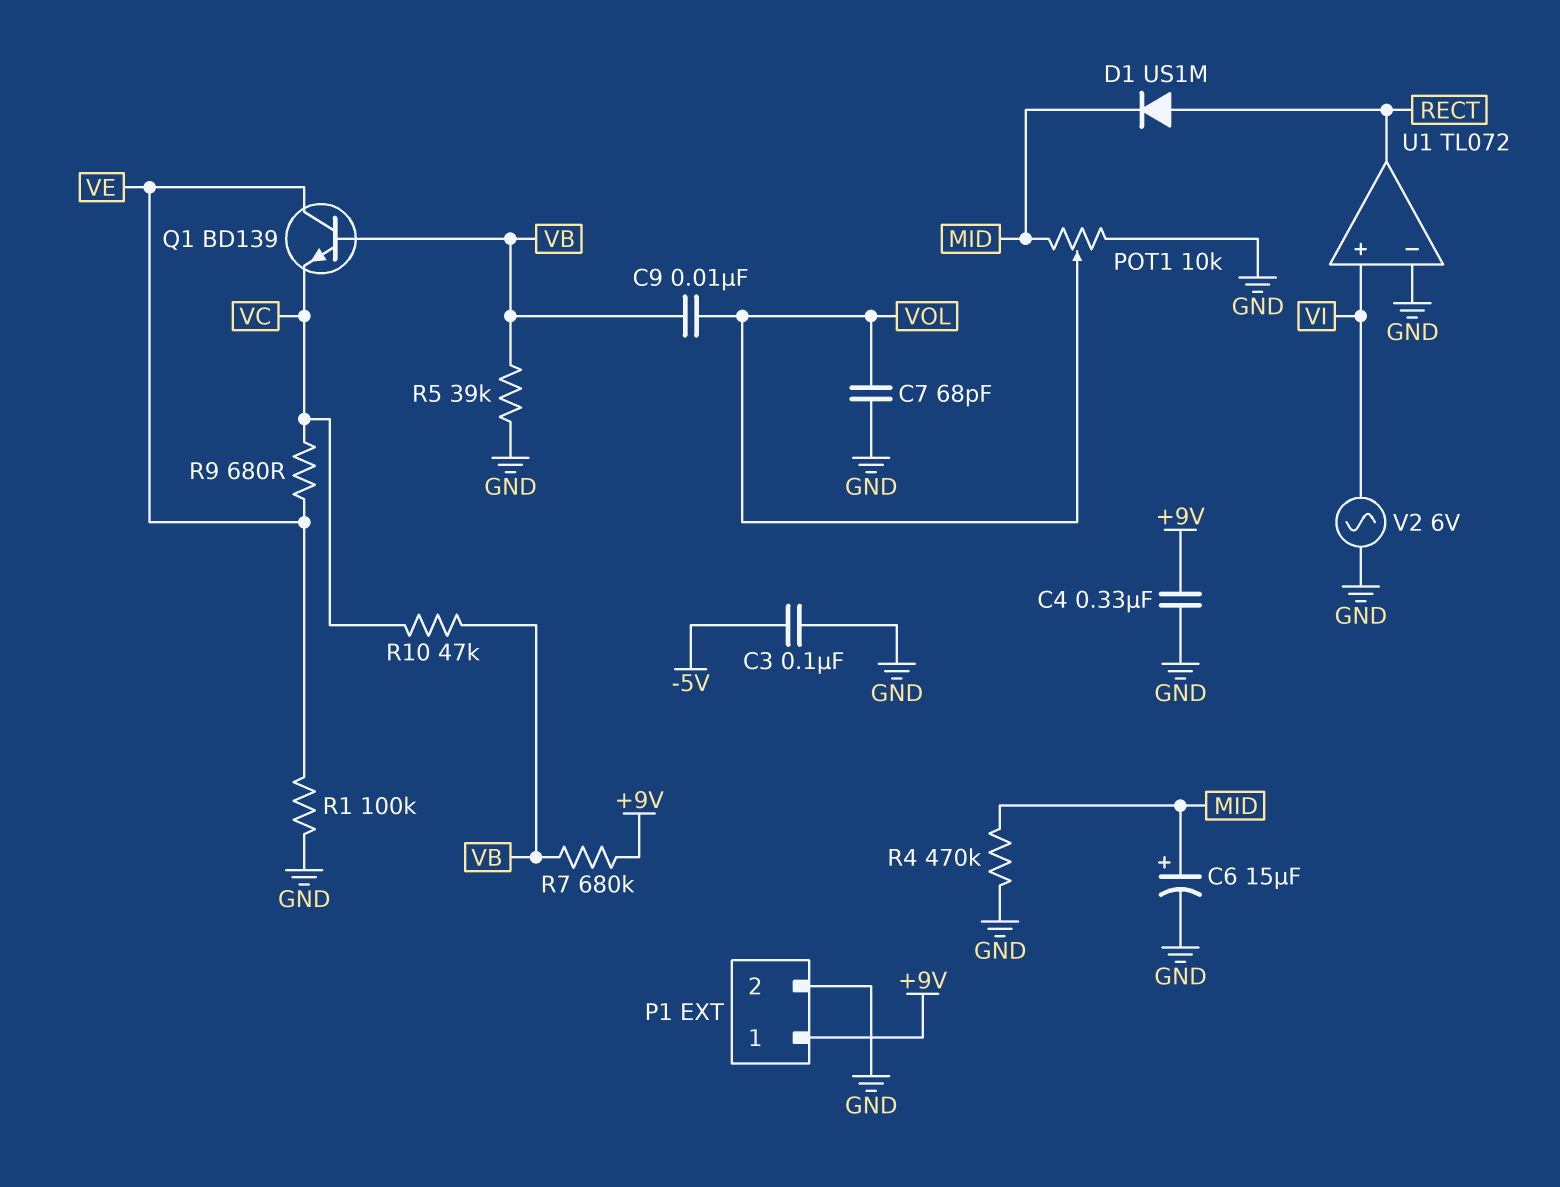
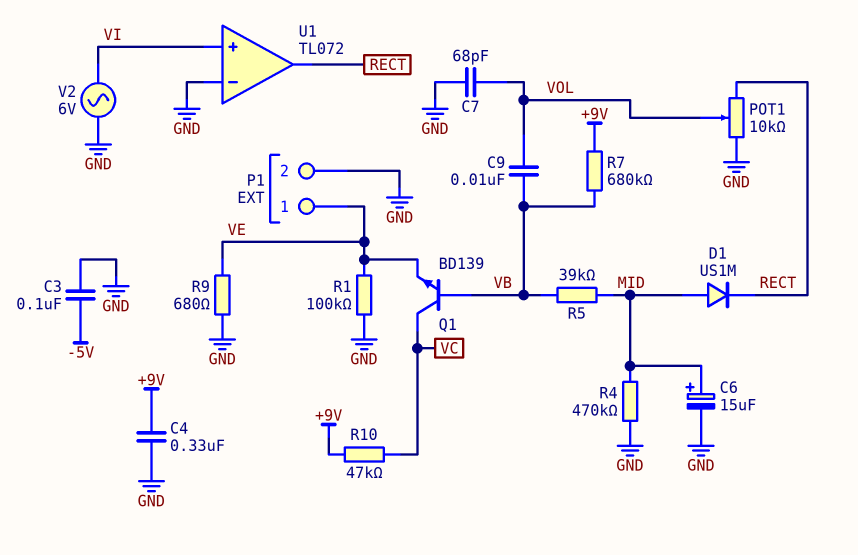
D1: diode US1M (A RECT, K MID) -> diode US1M (A MID, K RECT)
P1 pin 1: +9V -> VE
POT1: 10k (GND, MID, wiper VOL) -> 10k (GND, RECT, wiper VOL)
Q1: NPN BD139 (B VB, C VE, E VC) -> NPN BD139 (B VB, C VC, E VE)
R5: 39k (GND, VB) -> 39k (MID, VB)
R9: 680 (VC, VE) -> 680 (GND, VE)
R10: 47k (VB, VC) -> 47k (+9V, VC)

